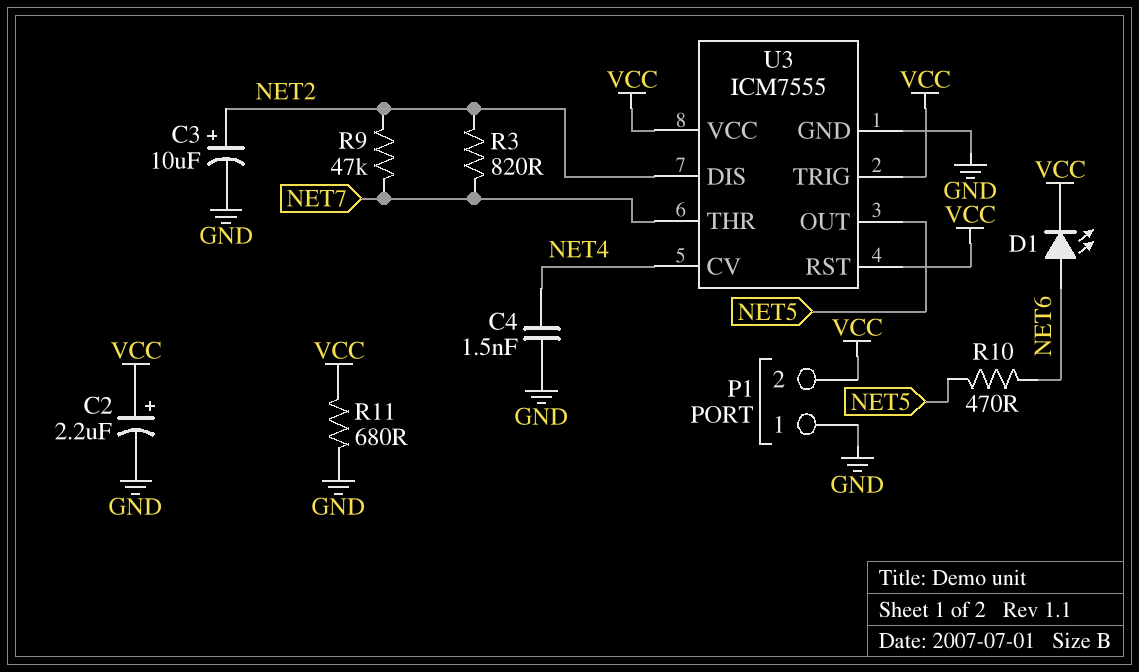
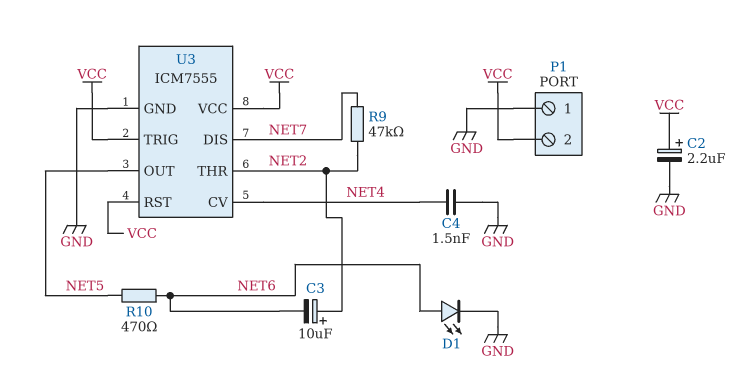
C3: 10uF (plus NET2, minus GND) -> 10uF (plus NET2, minus NET6)
D1: LED (A NET6, K VCC) -> LED (A NET6, K GND)
R3: 820 (NET2, NET7) -> none
R11: 680 (GND, VCC) -> none
U3 pin DIS: NET2 -> NET7
U3 pin THR: NET7 -> NET2

